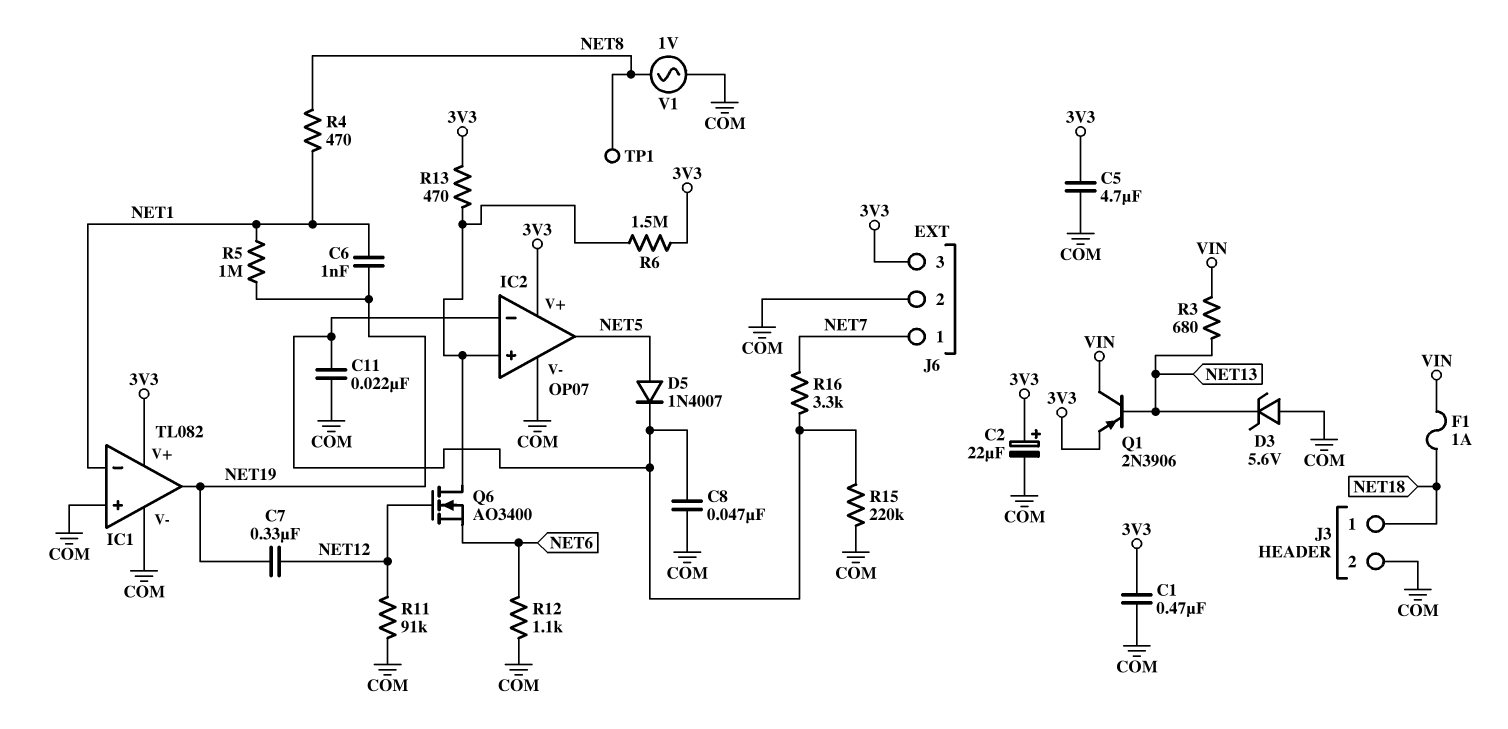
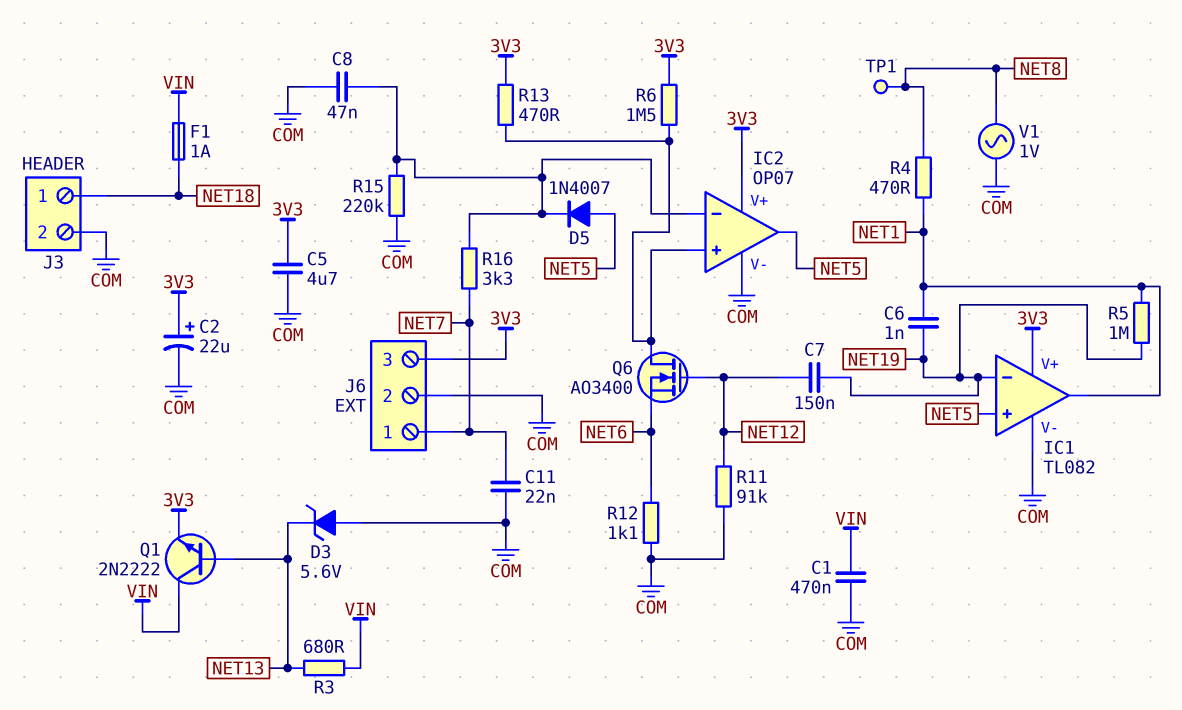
C1: 470nF (3V3, COM) -> 470nF (COM, VIN)
C7: 330nF (NET12, NET19) -> 150nF (NET12, NET19)
C11: 22nF (COM, IC2/in-) -> 22nF (COM, NET7)
IC1 pin in+: COM -> NET5
IC1 pin in-: NET1 -> NET19
IC1 pin out: NET19 -> NET1
Q1: PNP 2N3906 (B NET13, C VIN, E 3V3) -> NPN 2N2222 (B NET13, C VIN, E 3V3)

